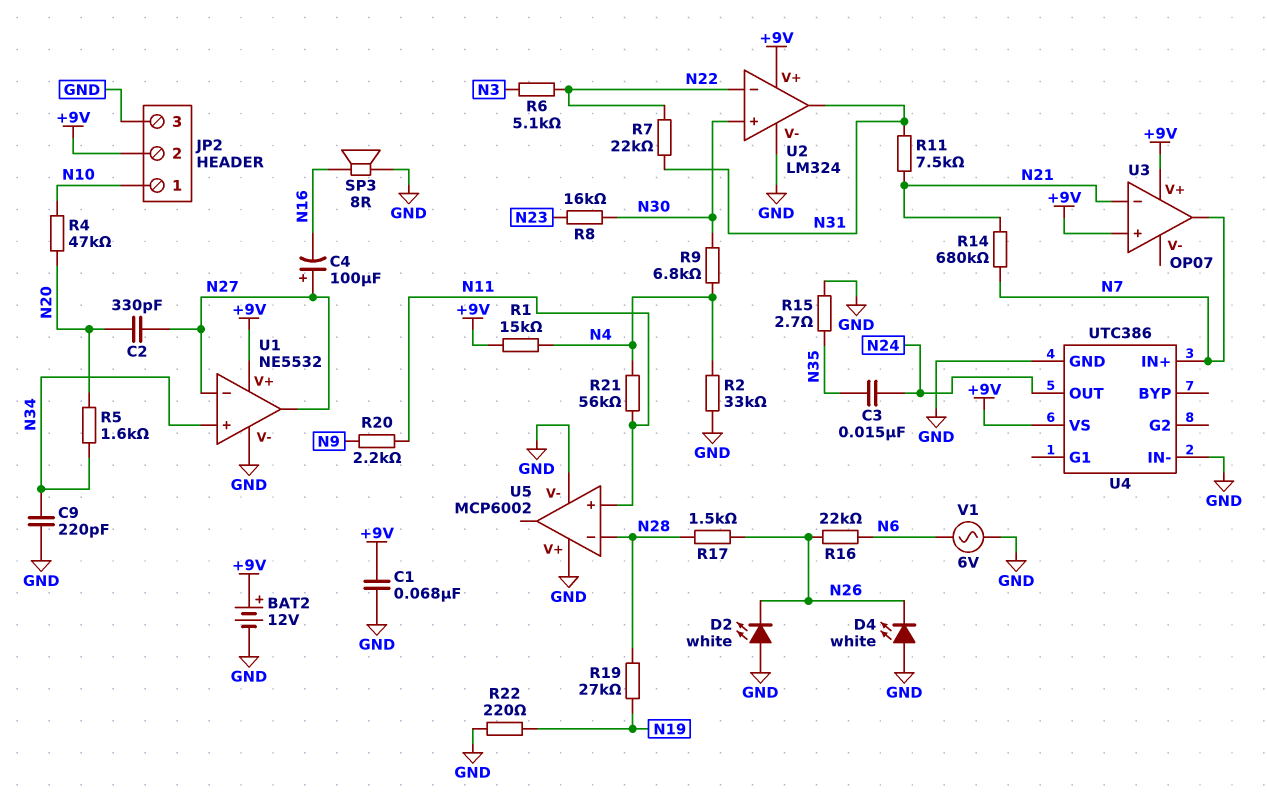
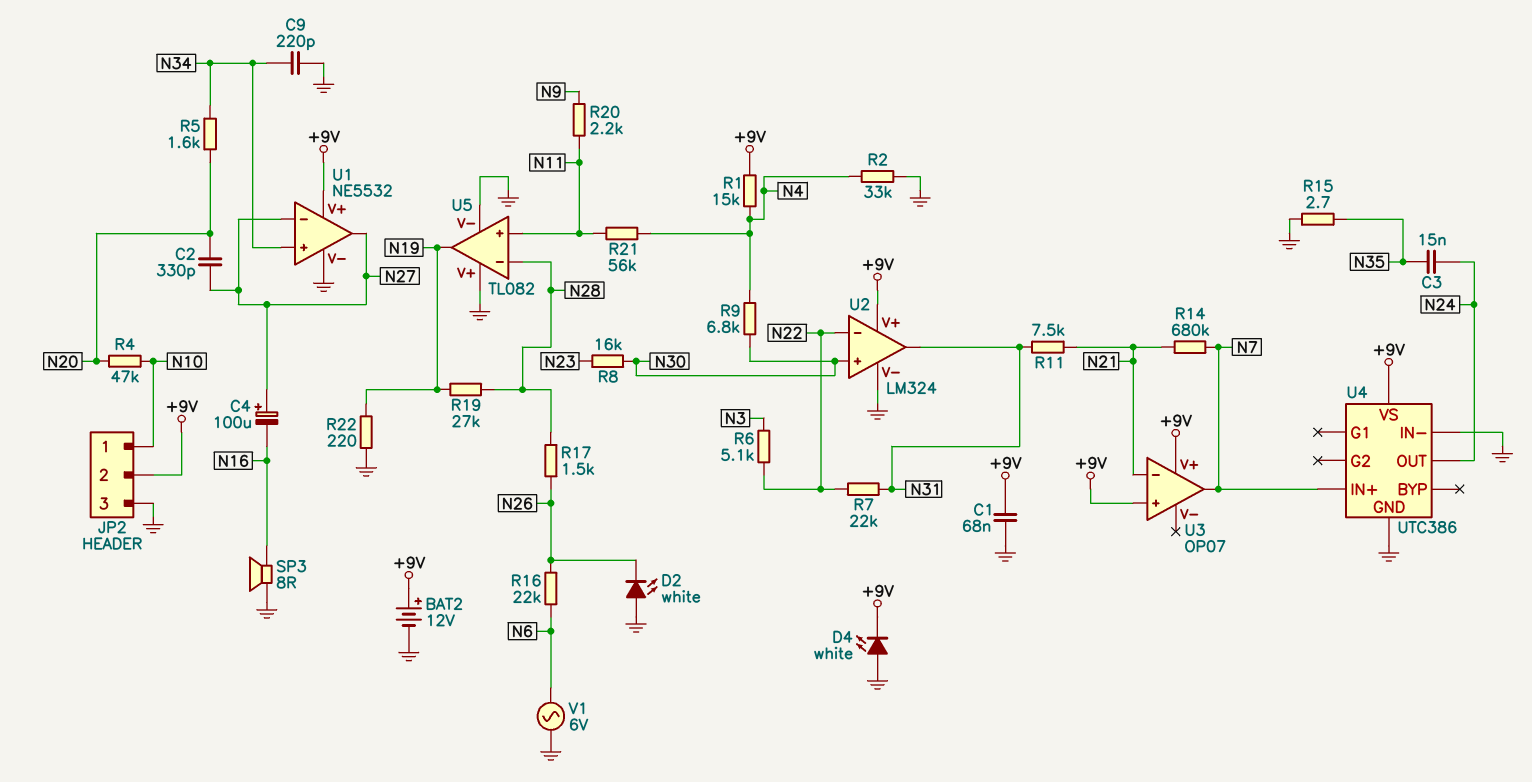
D4: LED white (A GND, K N26) -> LED white (A GND, K +9V)
U5: MCP6002 -> TL082
U5 pin out: none -> N19

